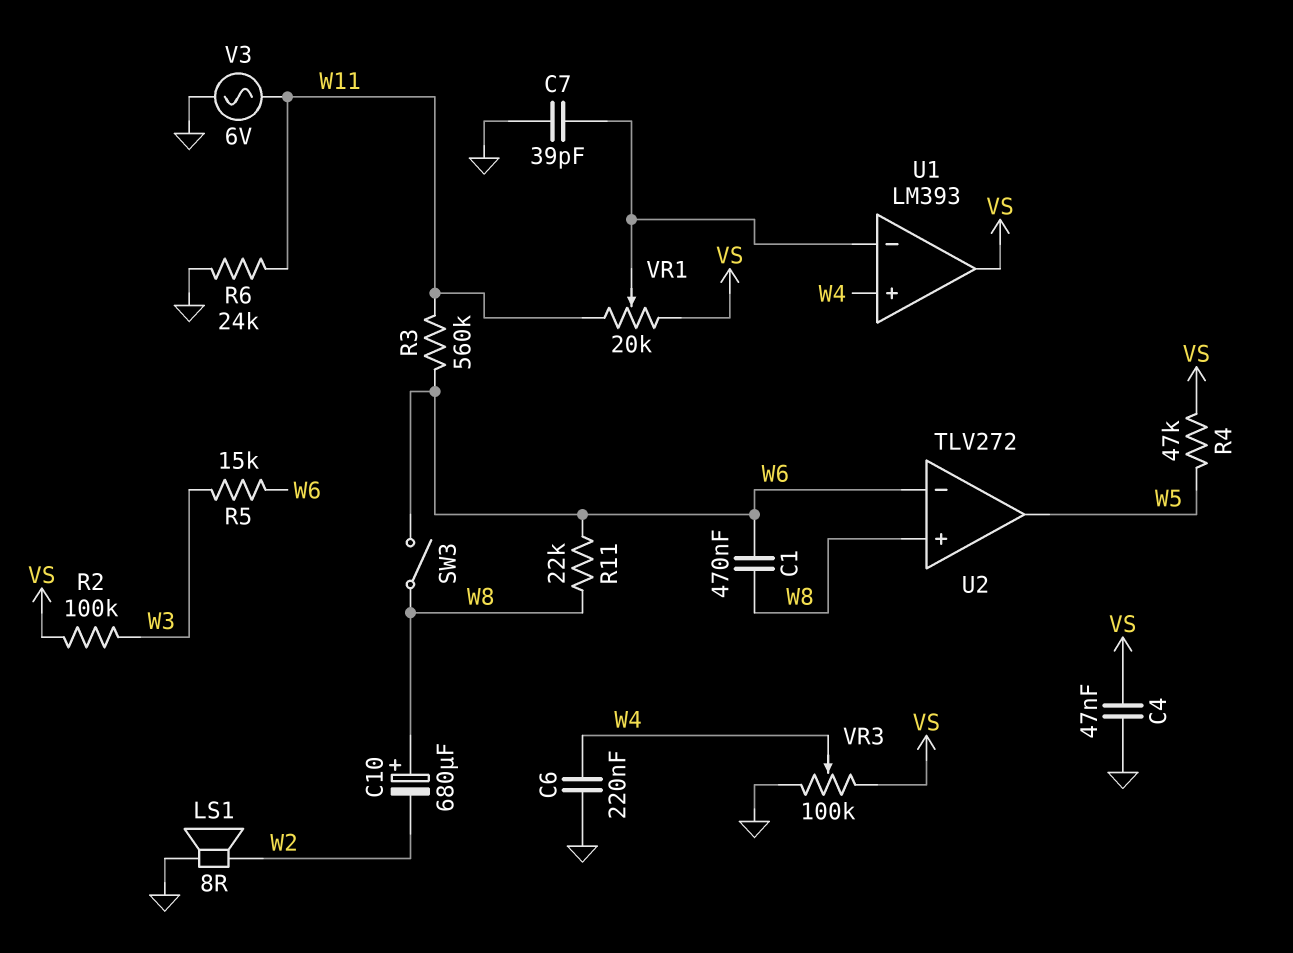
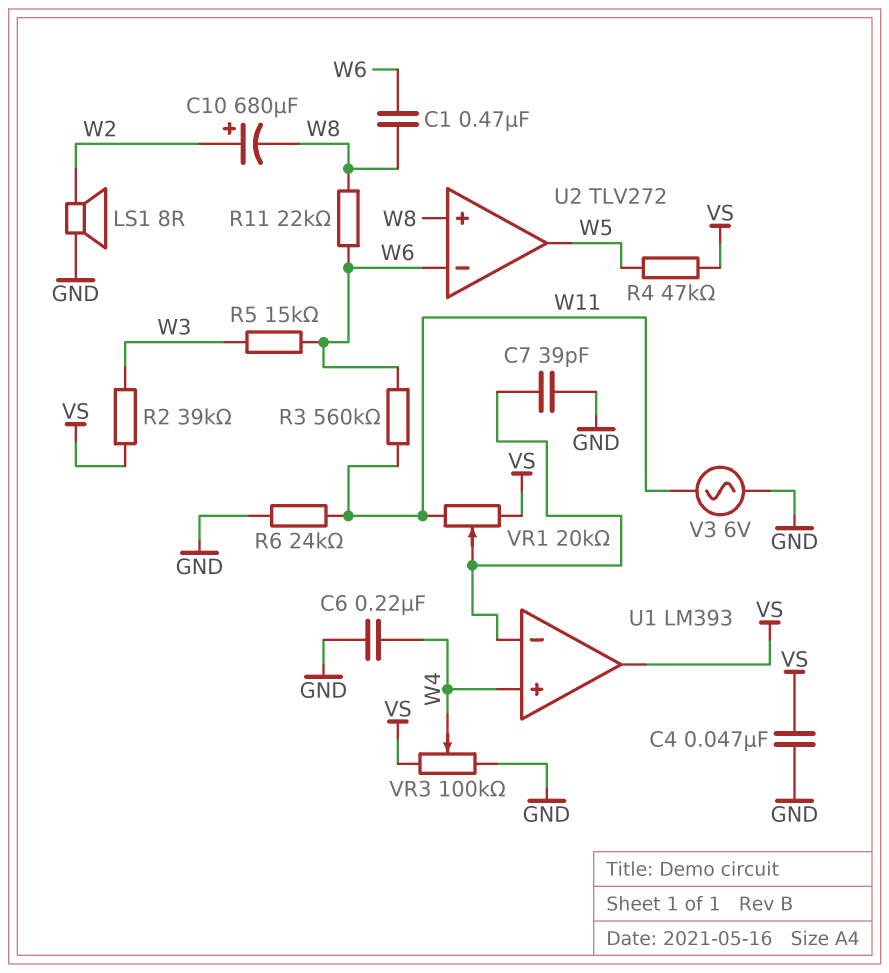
C10: 680uF (plus W8, minus W2) -> 680uF (plus W2, minus W8)
R2: 100k (VS, W3) -> 39k (VS, W3)
SW3: switch (W6, W8) -> none

